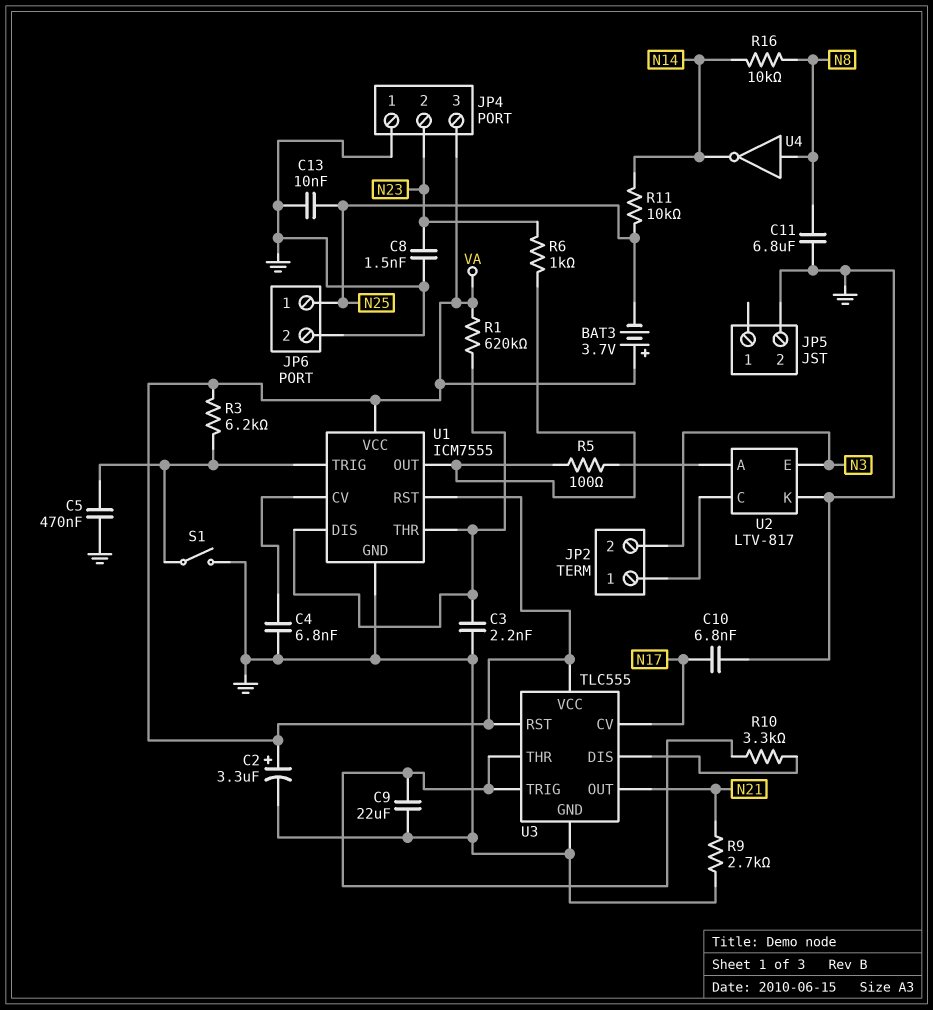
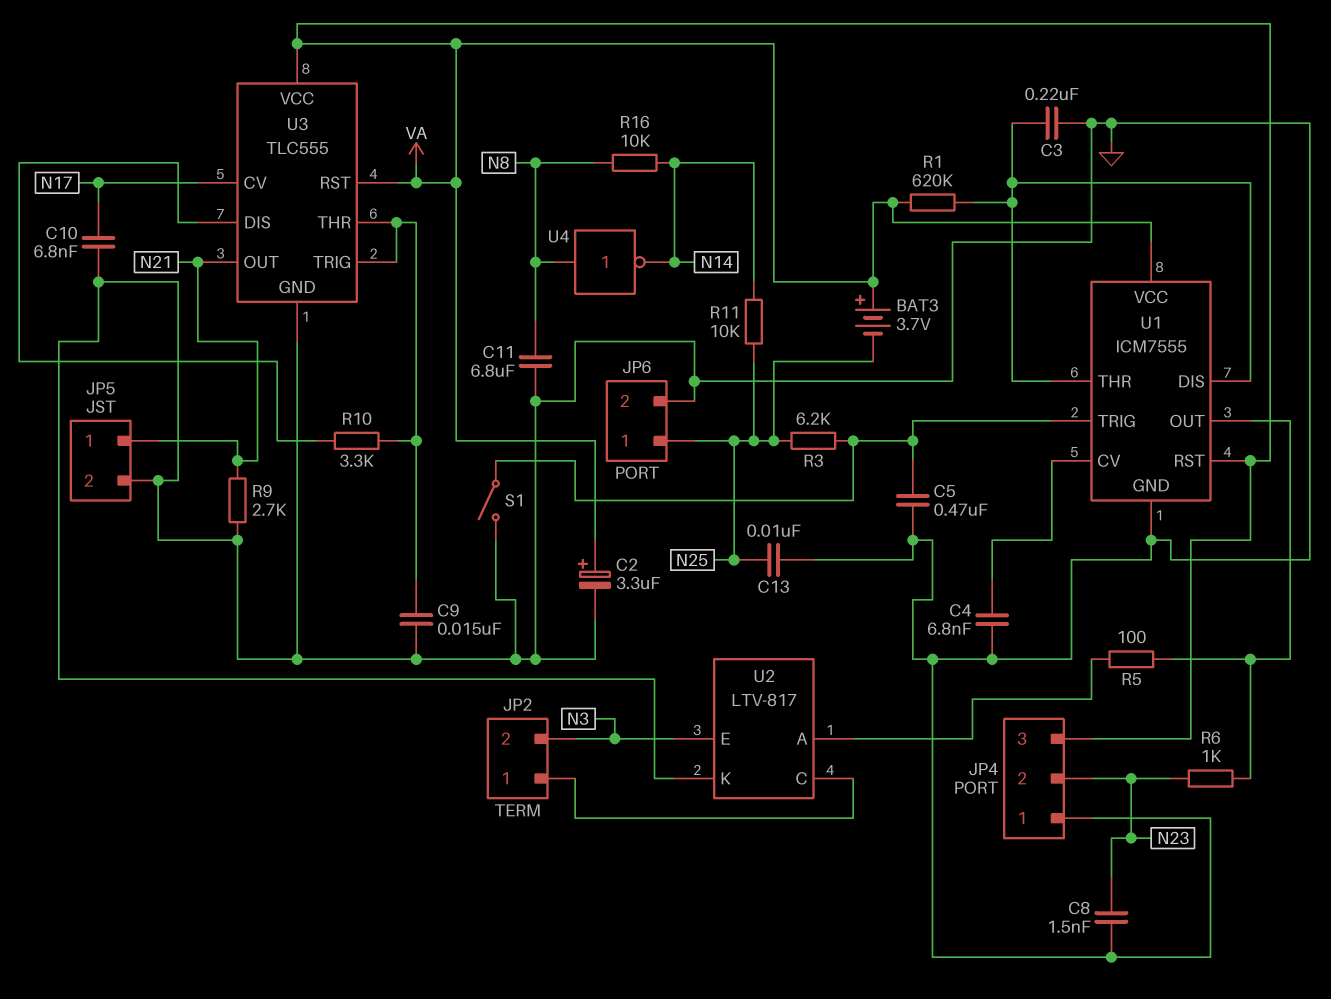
C3: 2.2nF (GND, U1/DIS) -> 220nF (GND, U1/DIS)
C9: 22uF (GND, U3/THR) -> 15nF (GND, U3/THR)
JP5 pin 1: none -> N21
R3: 6.2k (U1/TRIG, VA) -> 6.2k (N25, U1/TRIG)

